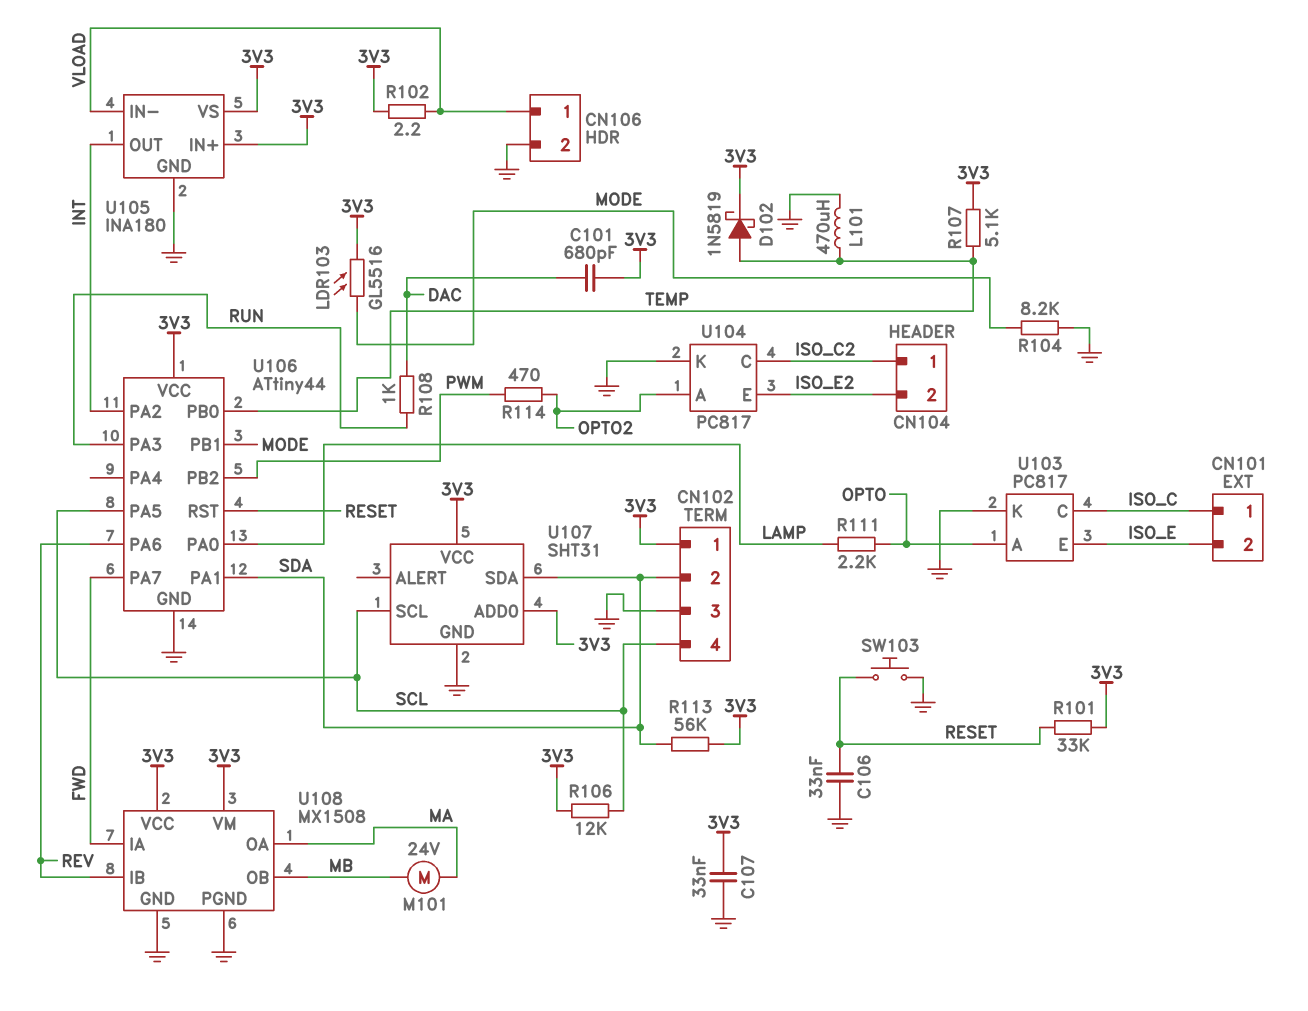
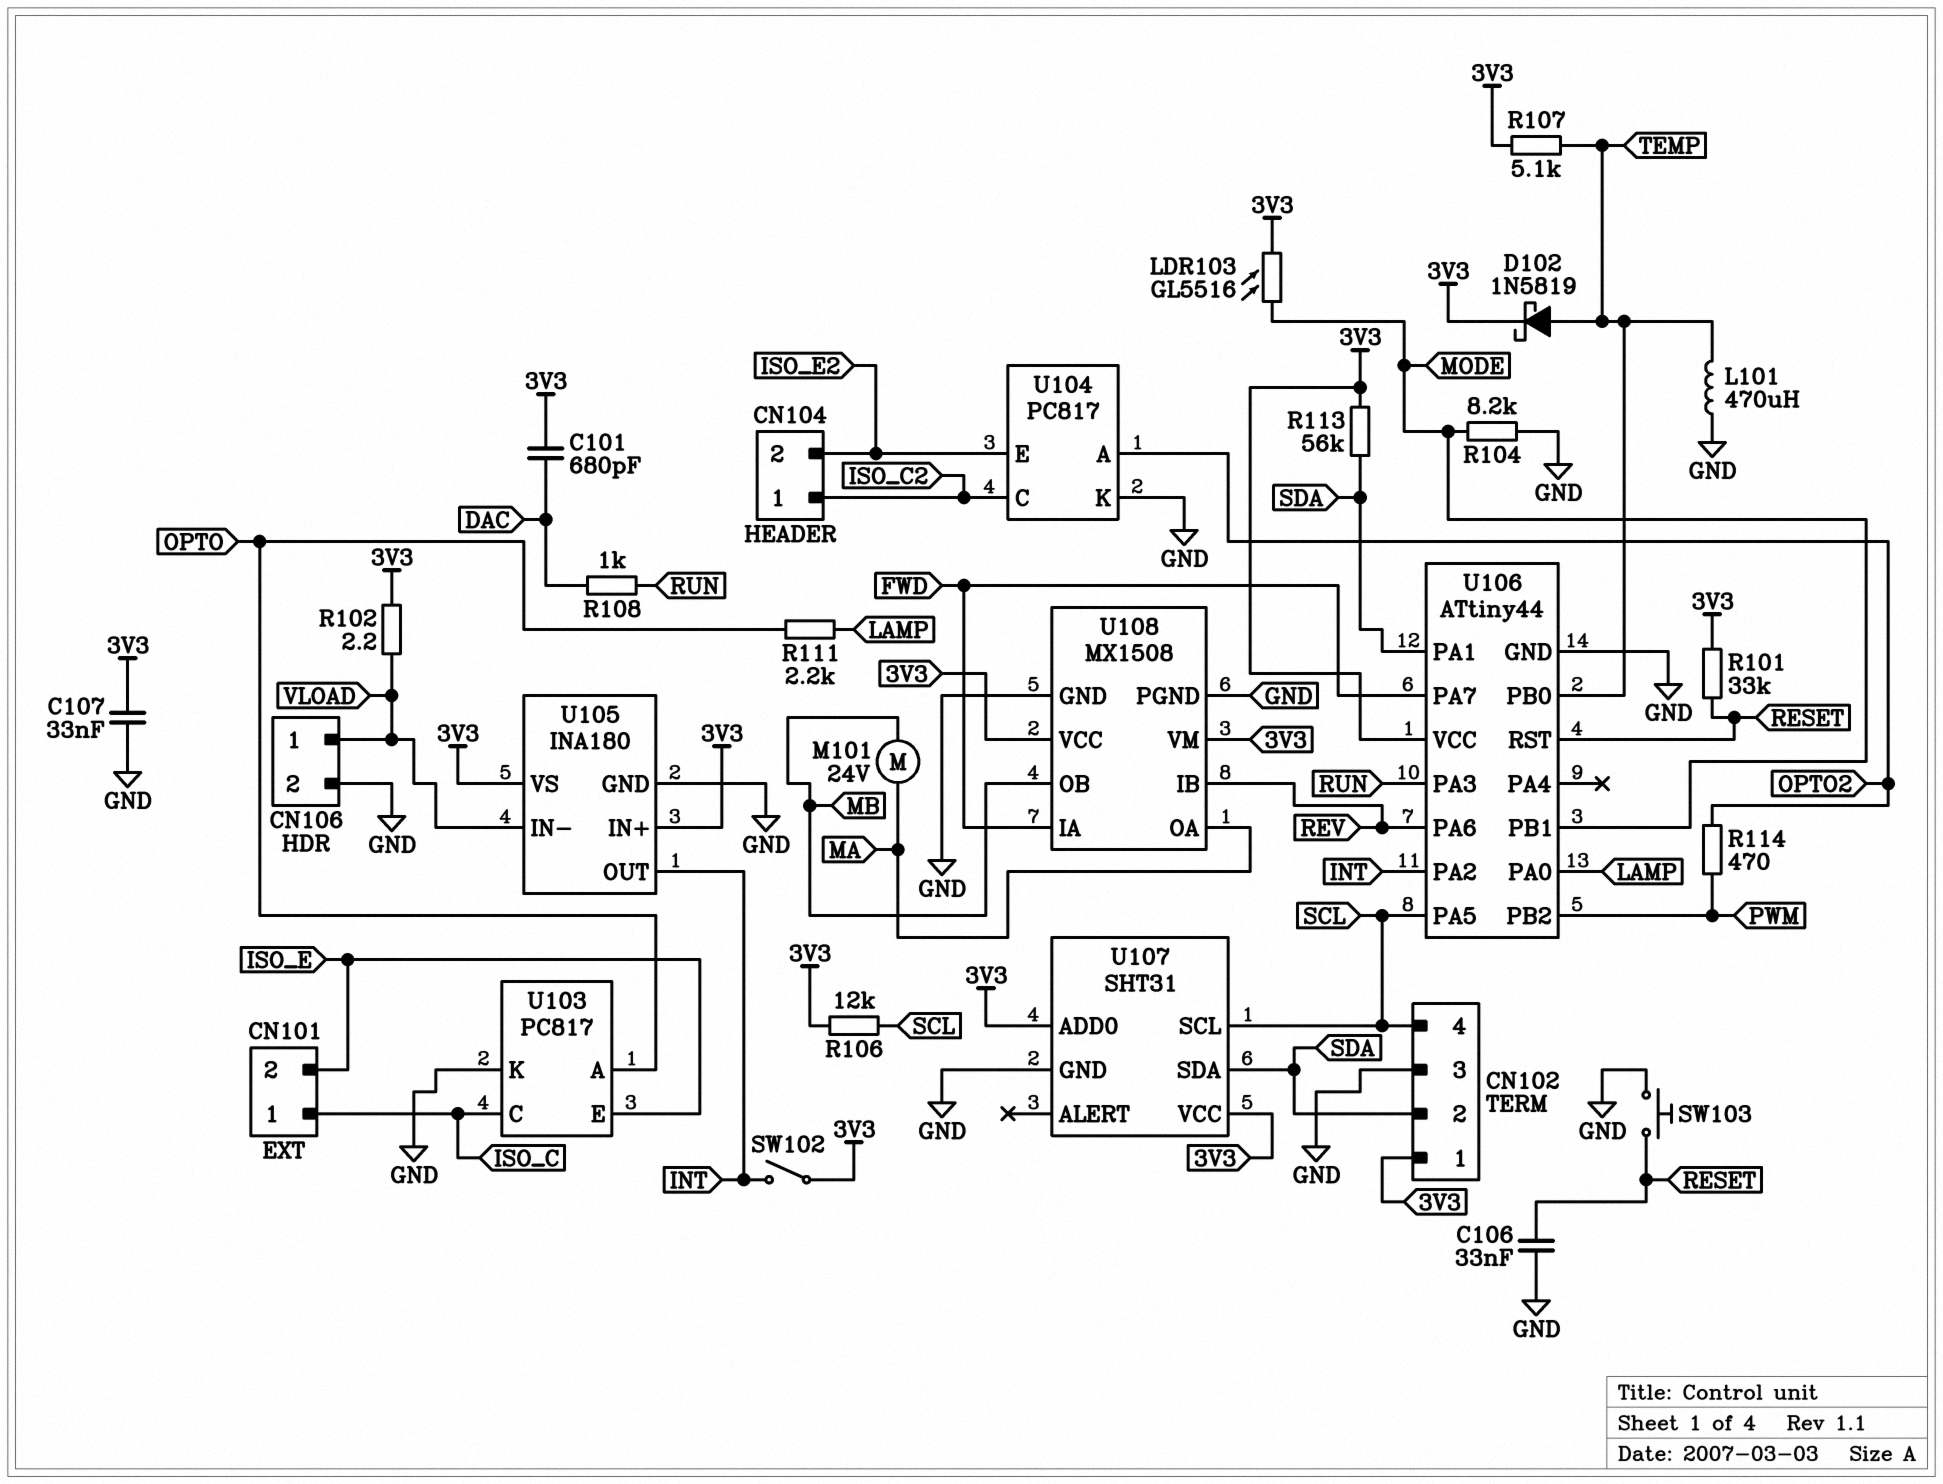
SW102: none -> switch (3V3, INT)

